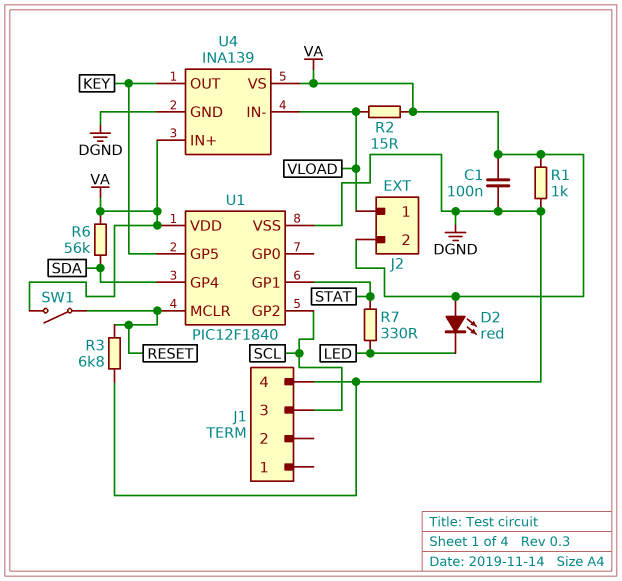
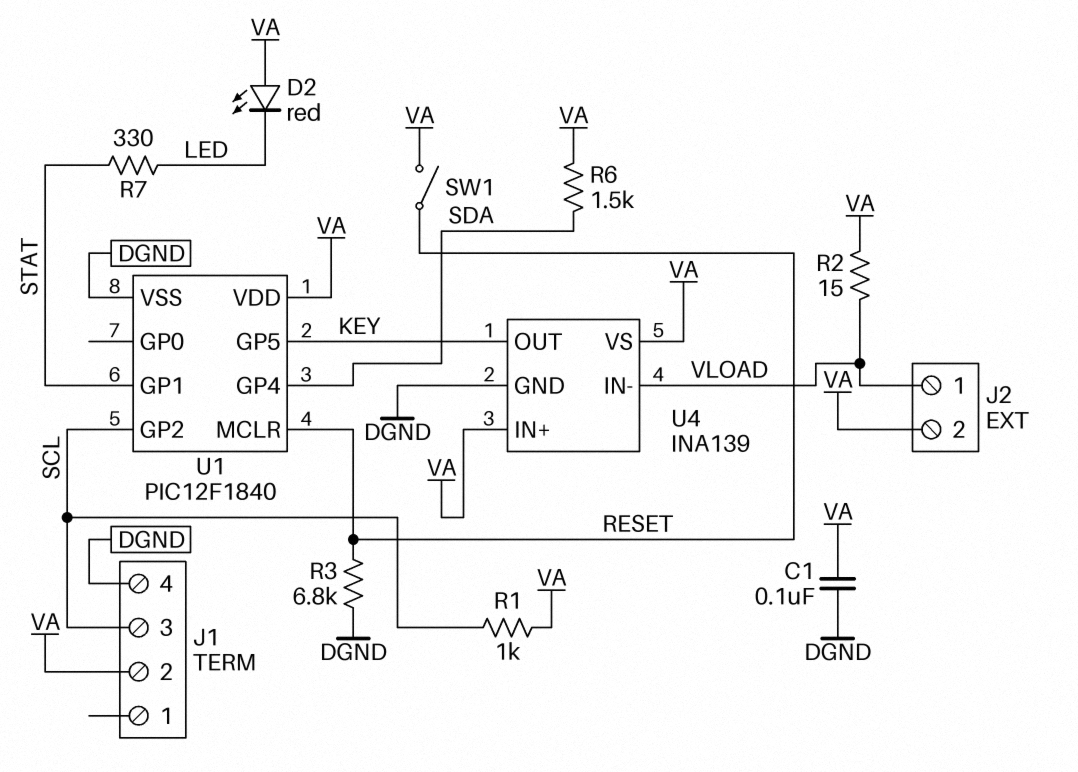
J1 pin 2: none -> VA
R1: 1k (DGND, VA) -> 1k (SCL, VA)
R6: 56k (SDA, VA) -> 1.5k (SDA, VA)

